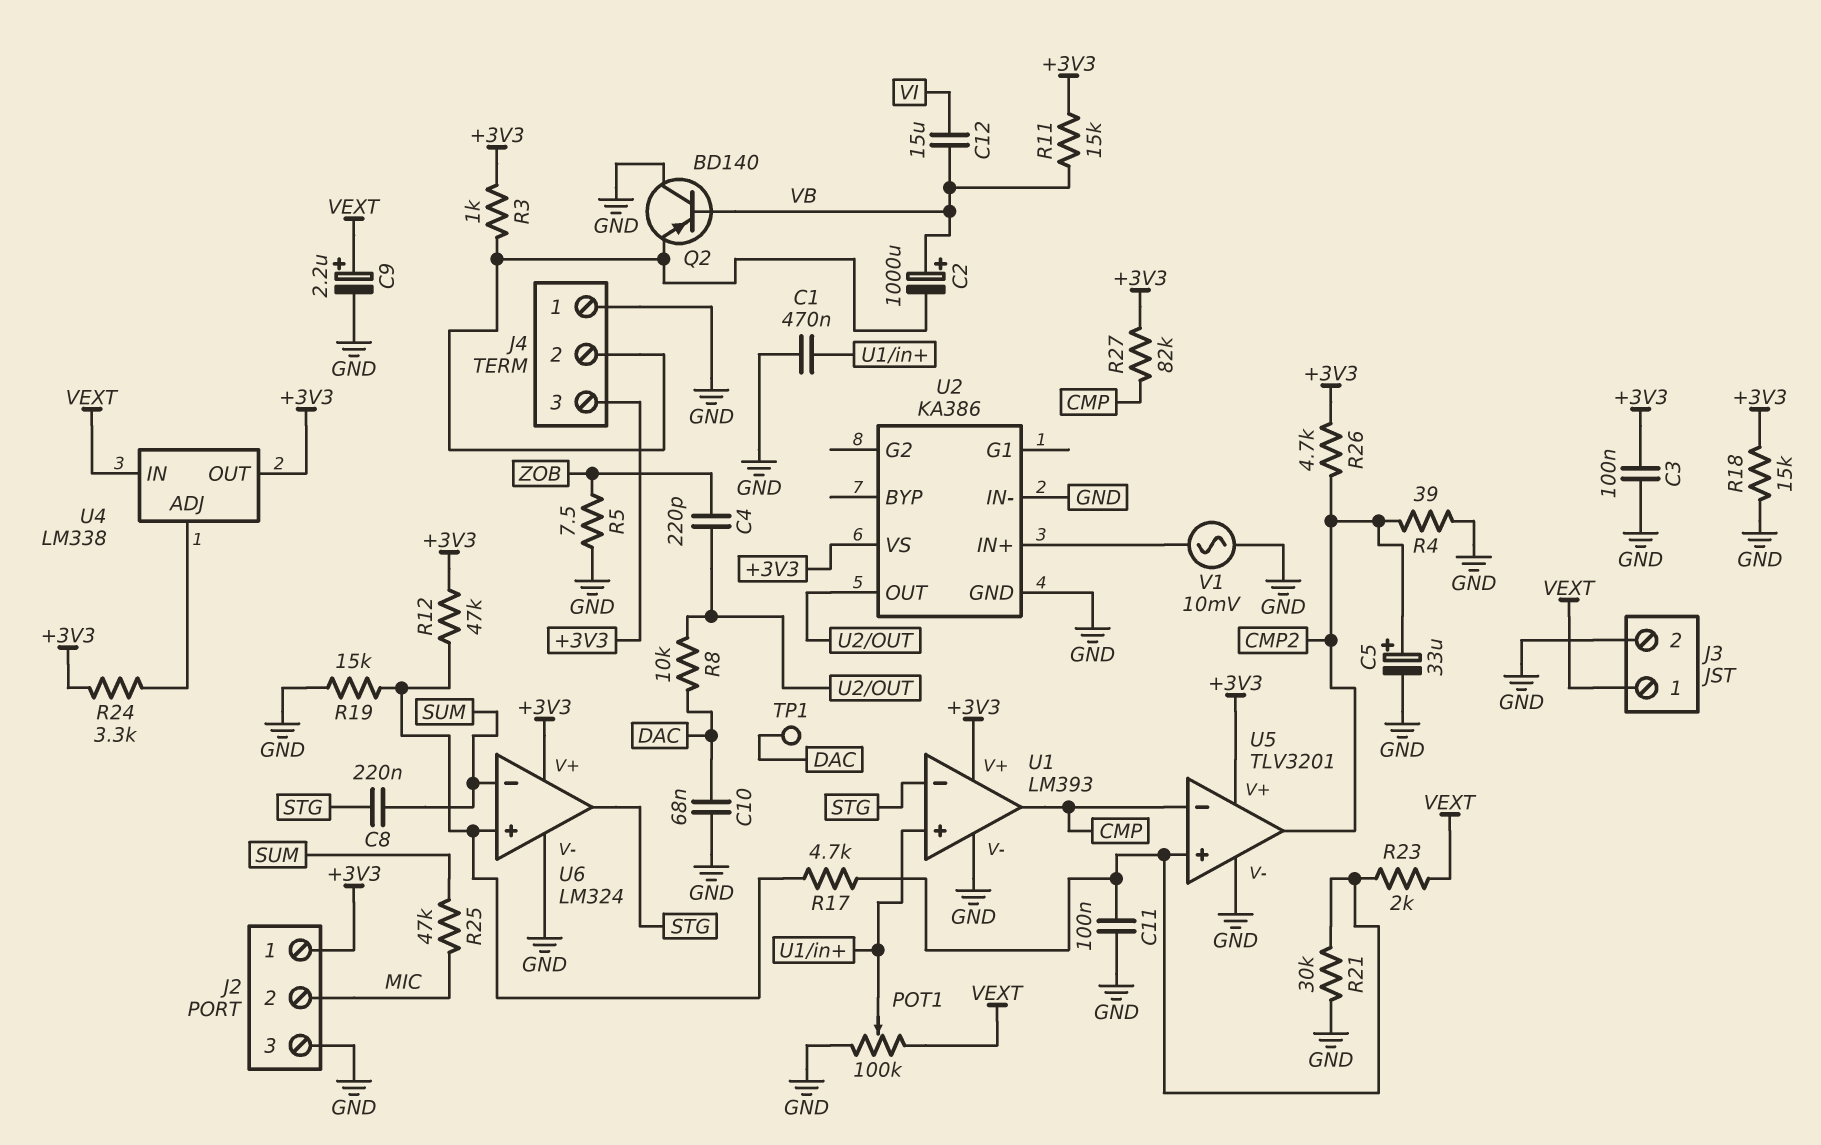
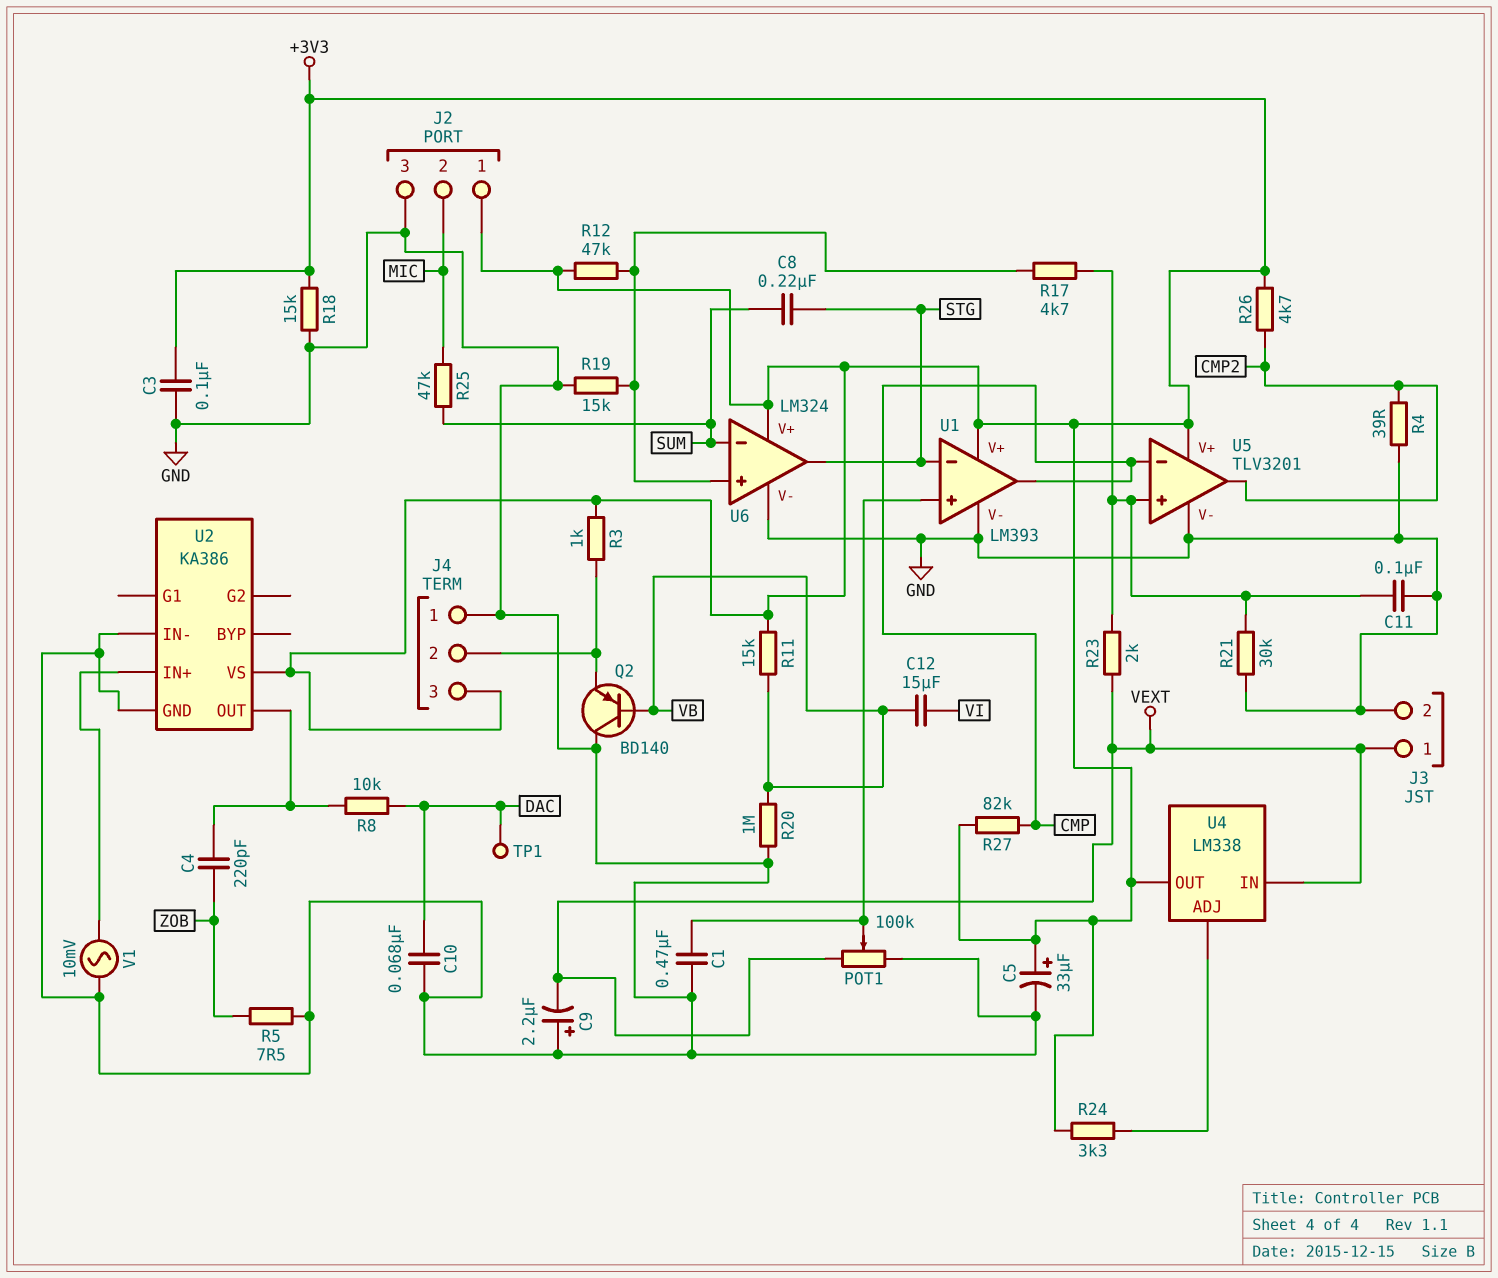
C2: 1000uF (plus VB, minus J4/2) -> none
C5: 33uF (plus CMP2, minus GND) -> 33uF (plus +3V3, minus GND)
C9: 2.2uF (plus VEXT, minus GND) -> 2.2uF (plus GND, minus VEXT)
R20: none -> 1M (GND, VB)

